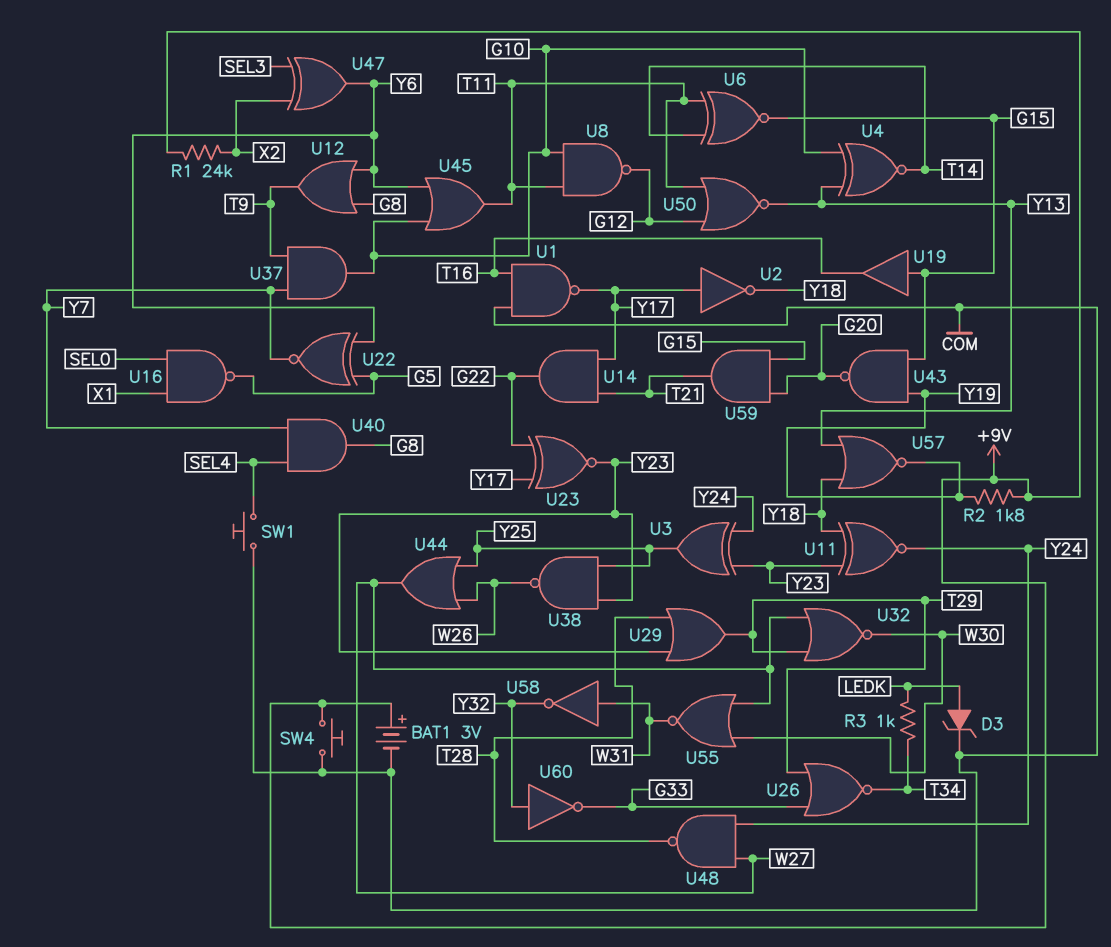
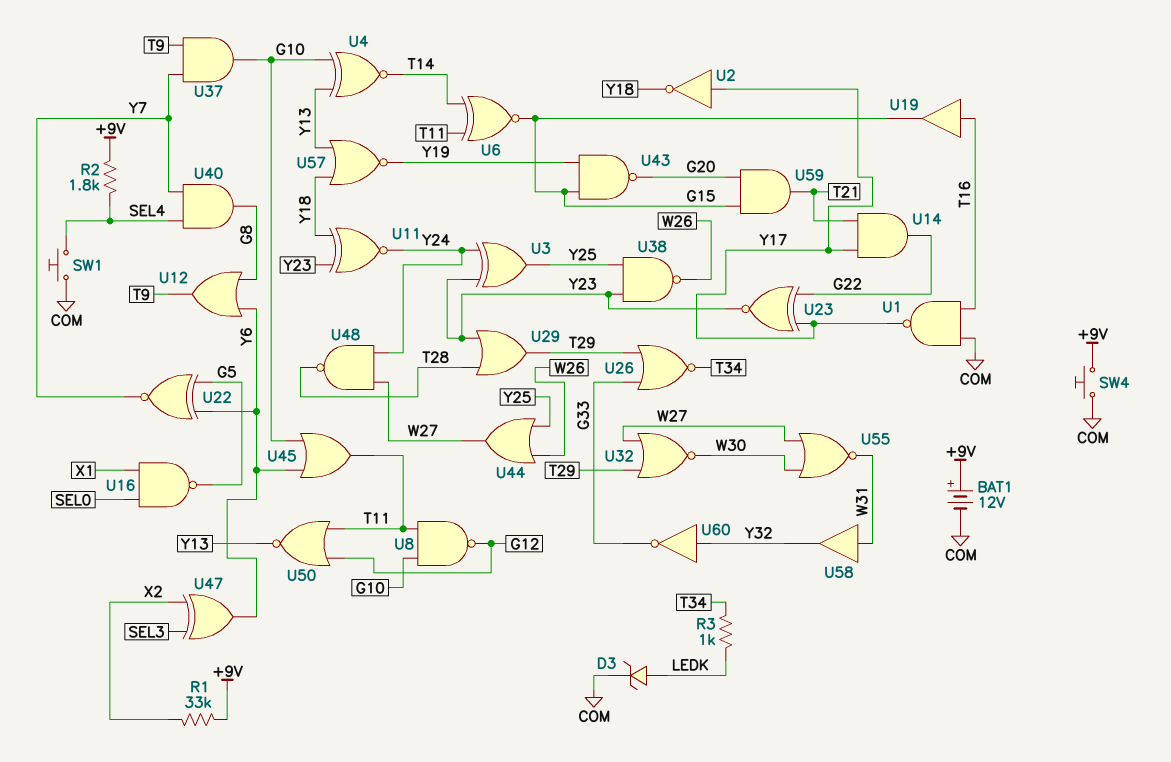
BAT1: 3V (plus +9V, minus COM) -> 12V (plus +9V, minus COM)
R1: 24k (+9V, X2) -> 33k (+9V, X2)
R2: 1.8k (+9V, Y19) -> 1.8k (+9V, SEL4)
U19: buffer (in G15, out T16) -> buffer (in T16, out G15)
U58: NOT (in W31, out Y32) -> buffer (in W31, out Y32)

